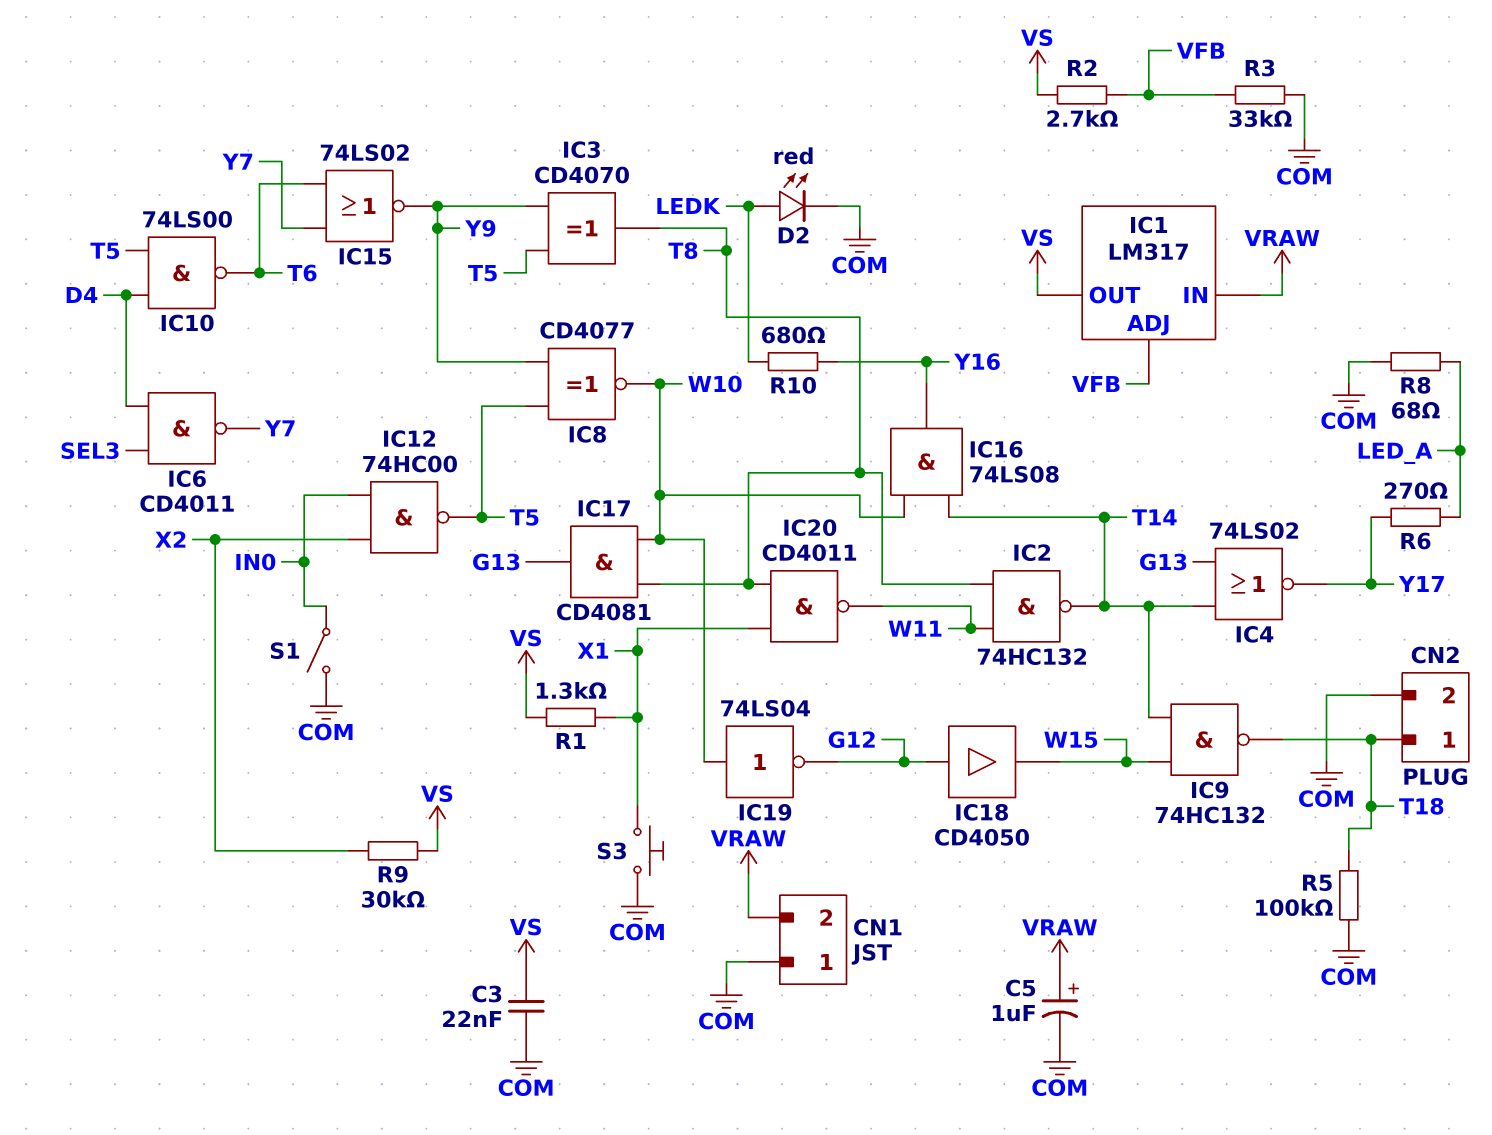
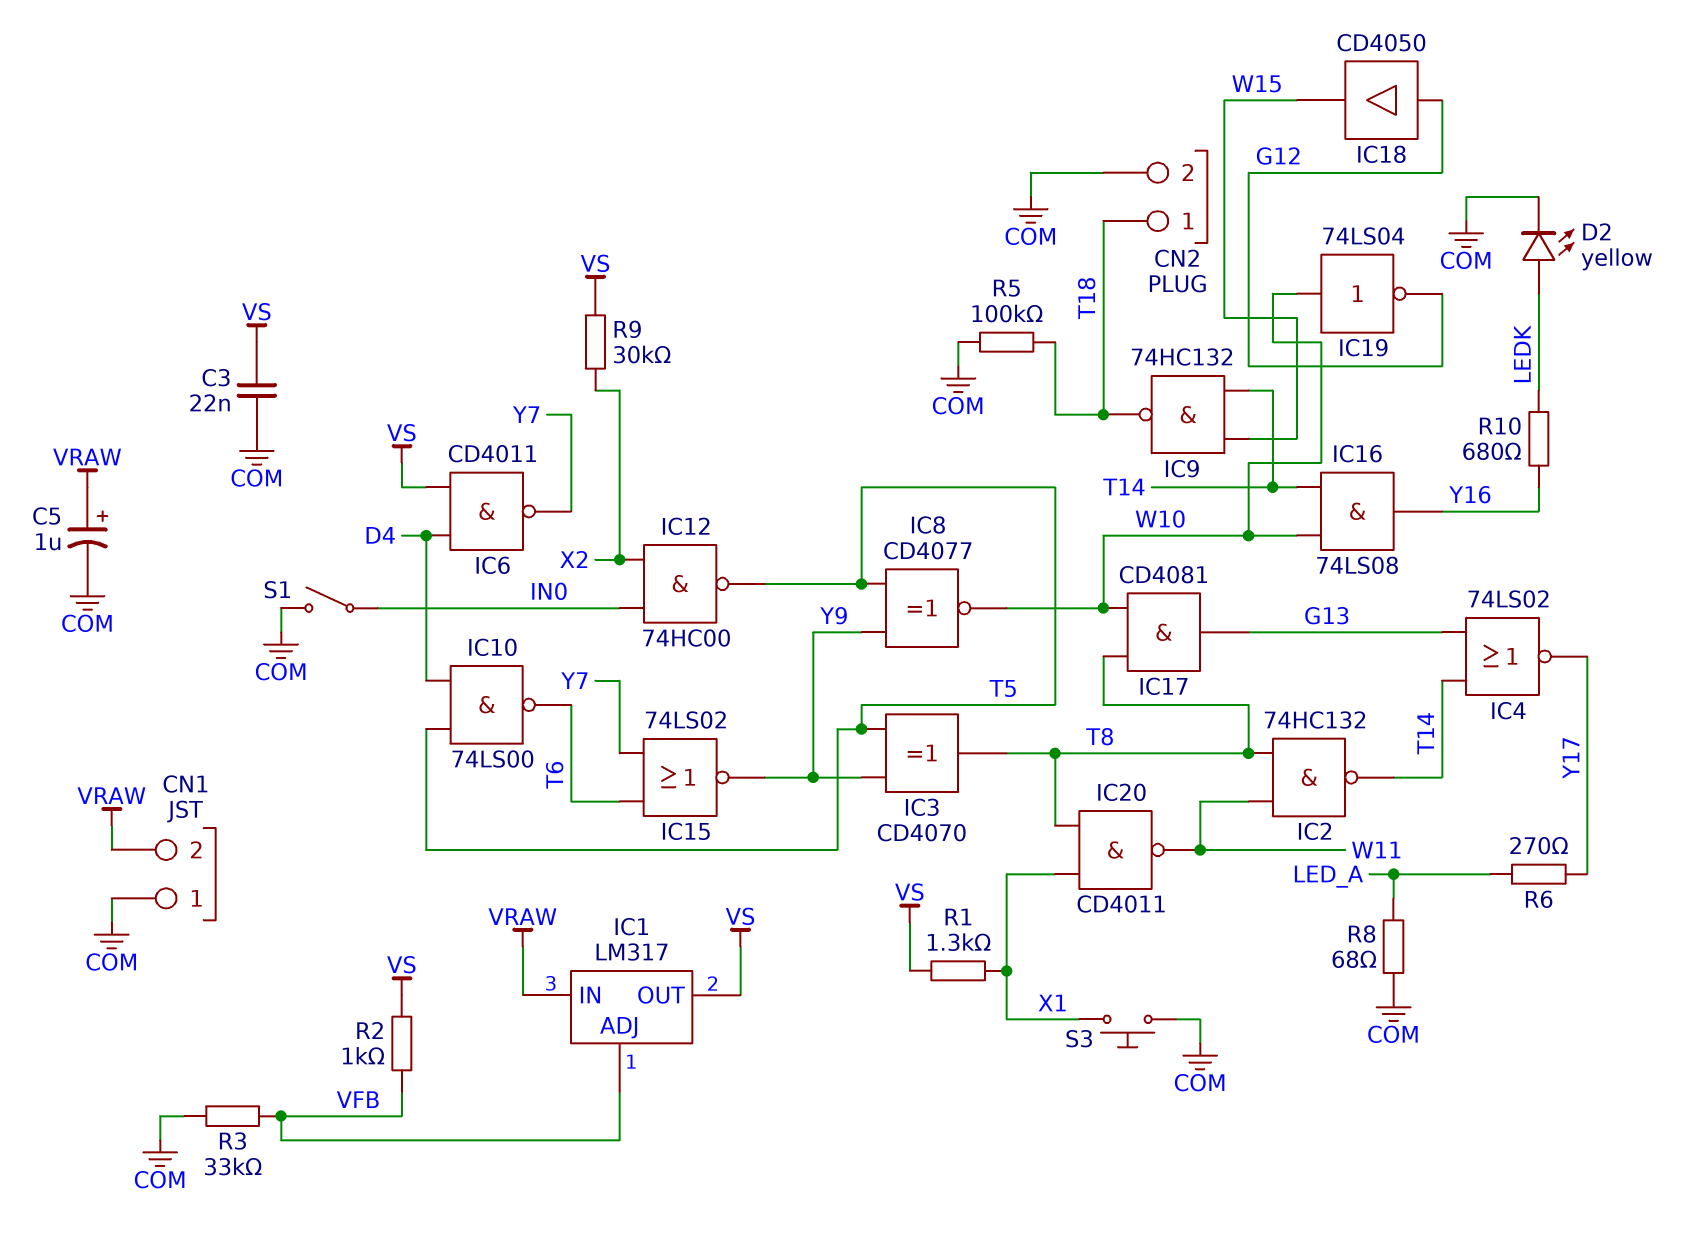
D2: LED red (A LEDK, K COM) -> LED yellow (A LEDK, K COM)
IC6: NAND CD4011 (in D4, in SEL3, out Y7) -> NAND CD4011 (in D4, in VS, out Y7)
R2: 2.7k (VFB, VS) -> 1k (VFB, VS)

